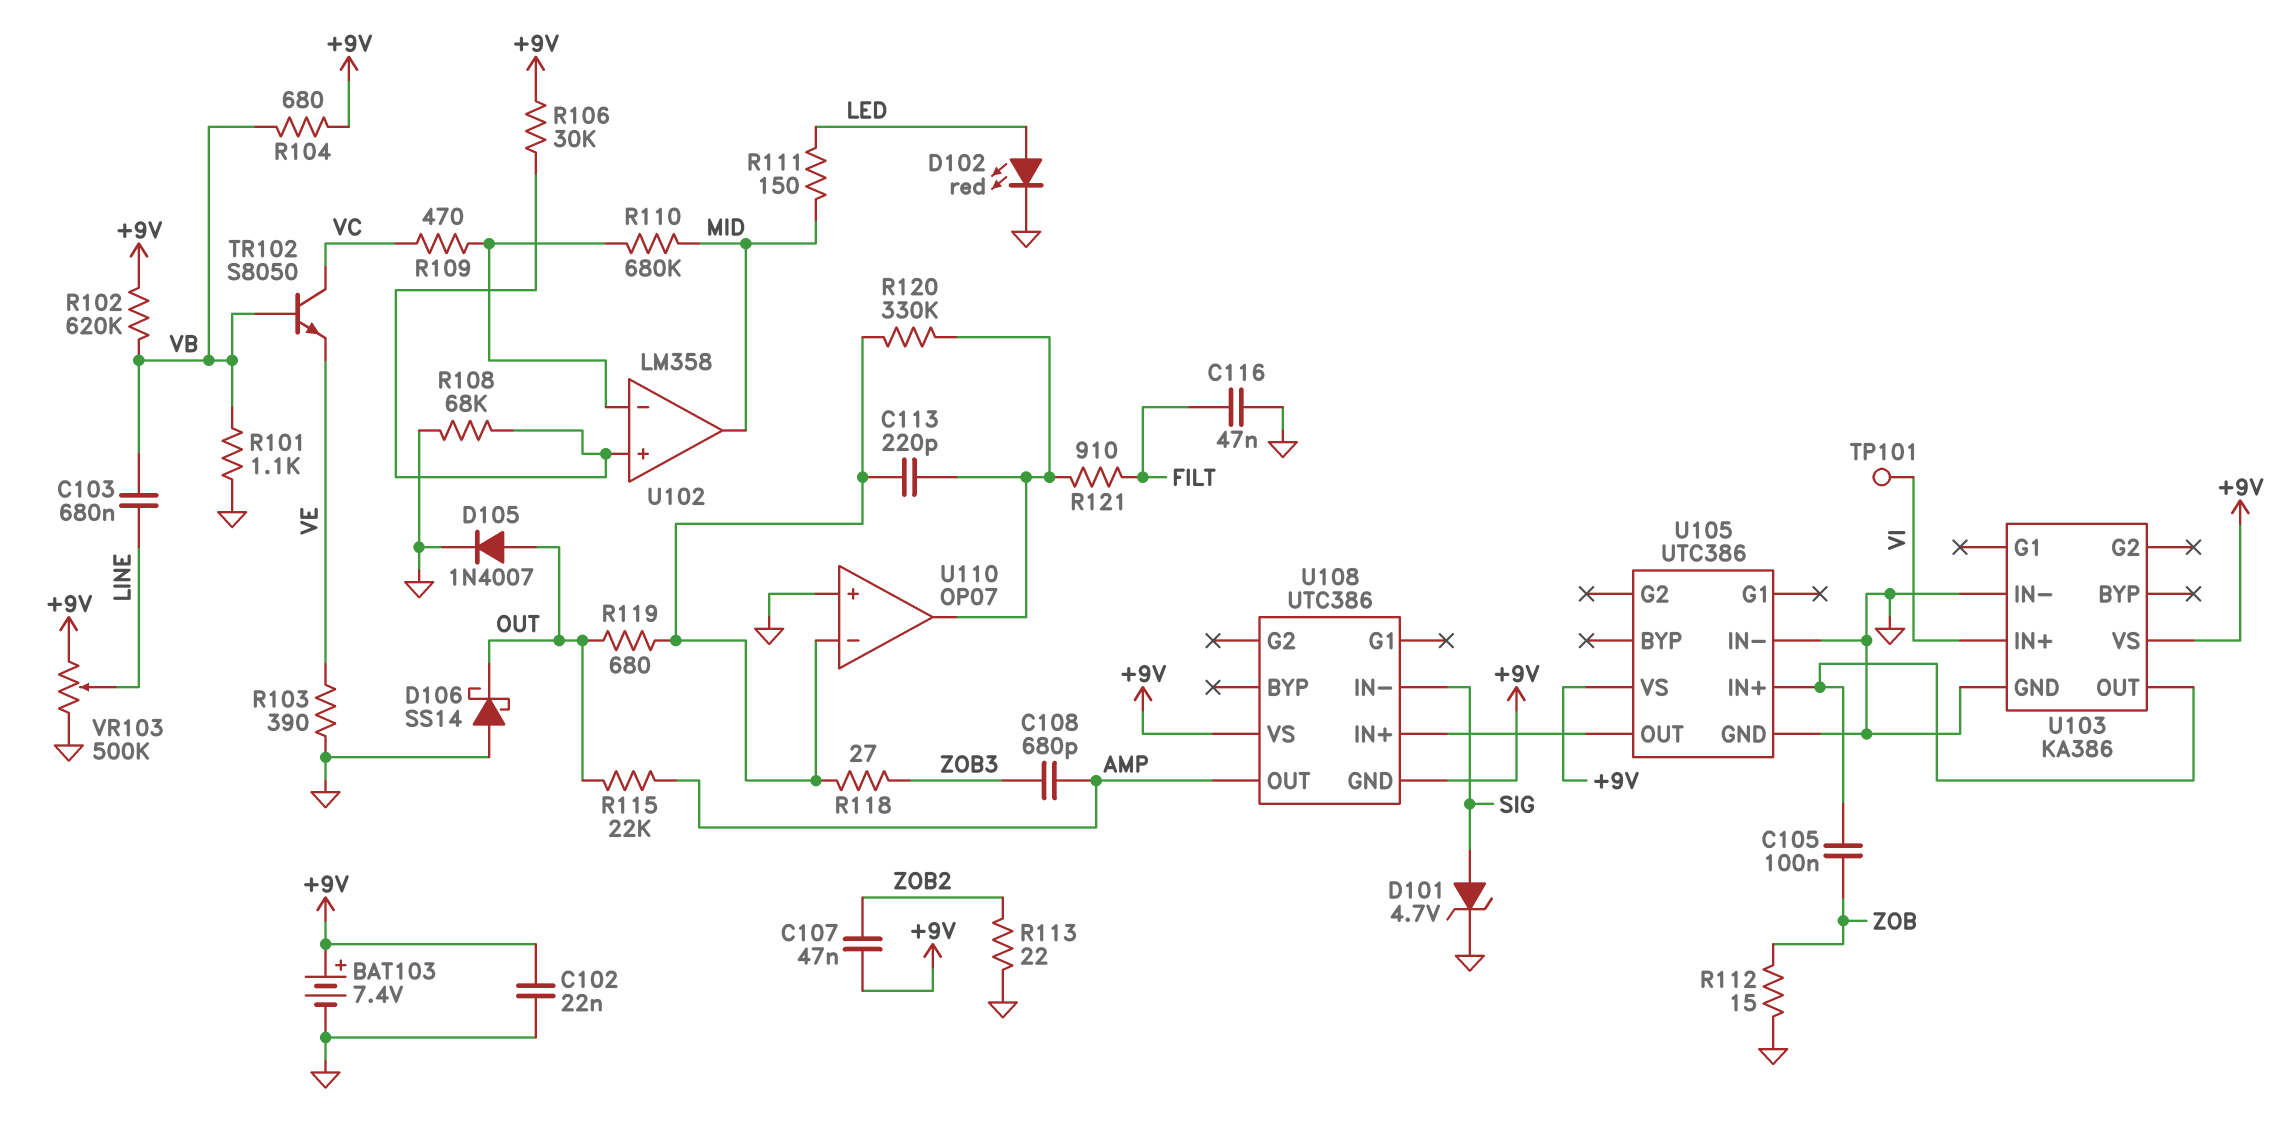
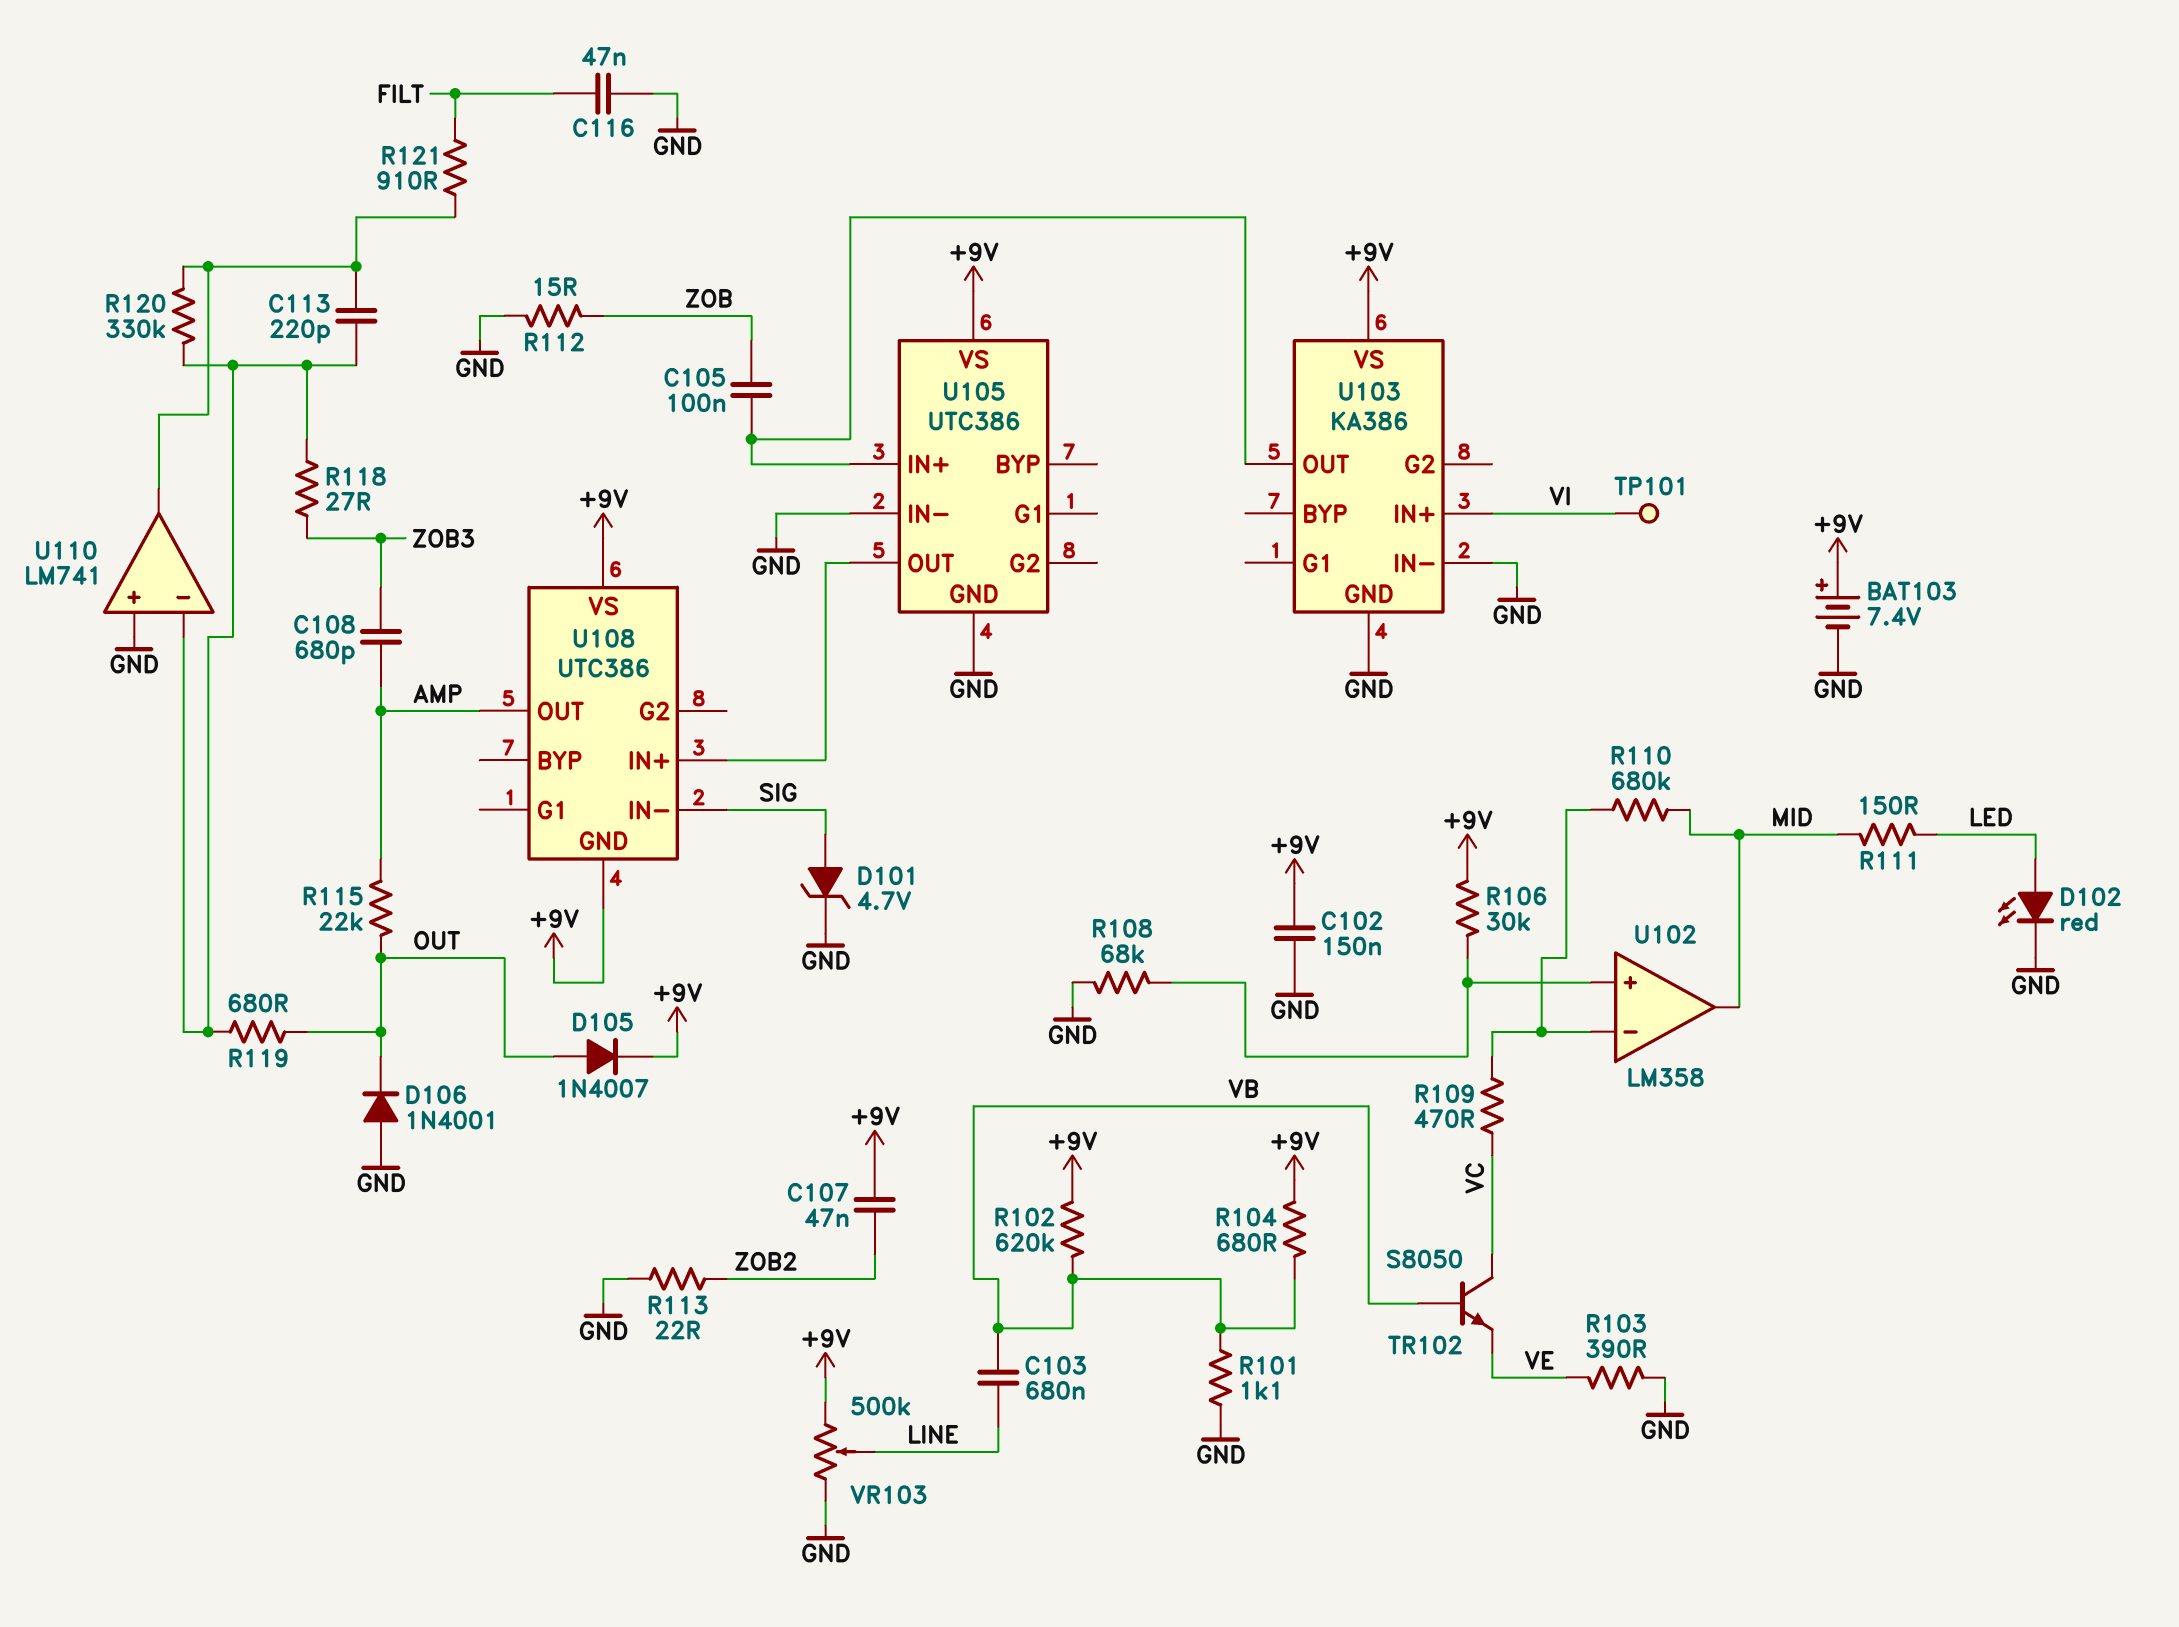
C102: 22nF (+9V, GND) -> 150nF (+9V, GND)
D105: diode 1N4007 (A OUT, K GND) -> diode 1N4007 (A OUT, K +9V)
D106: schottky SS14 (A GND, K OUT) -> diode 1N4001 (A GND, K OUT)
U110: OP07 -> LM741

